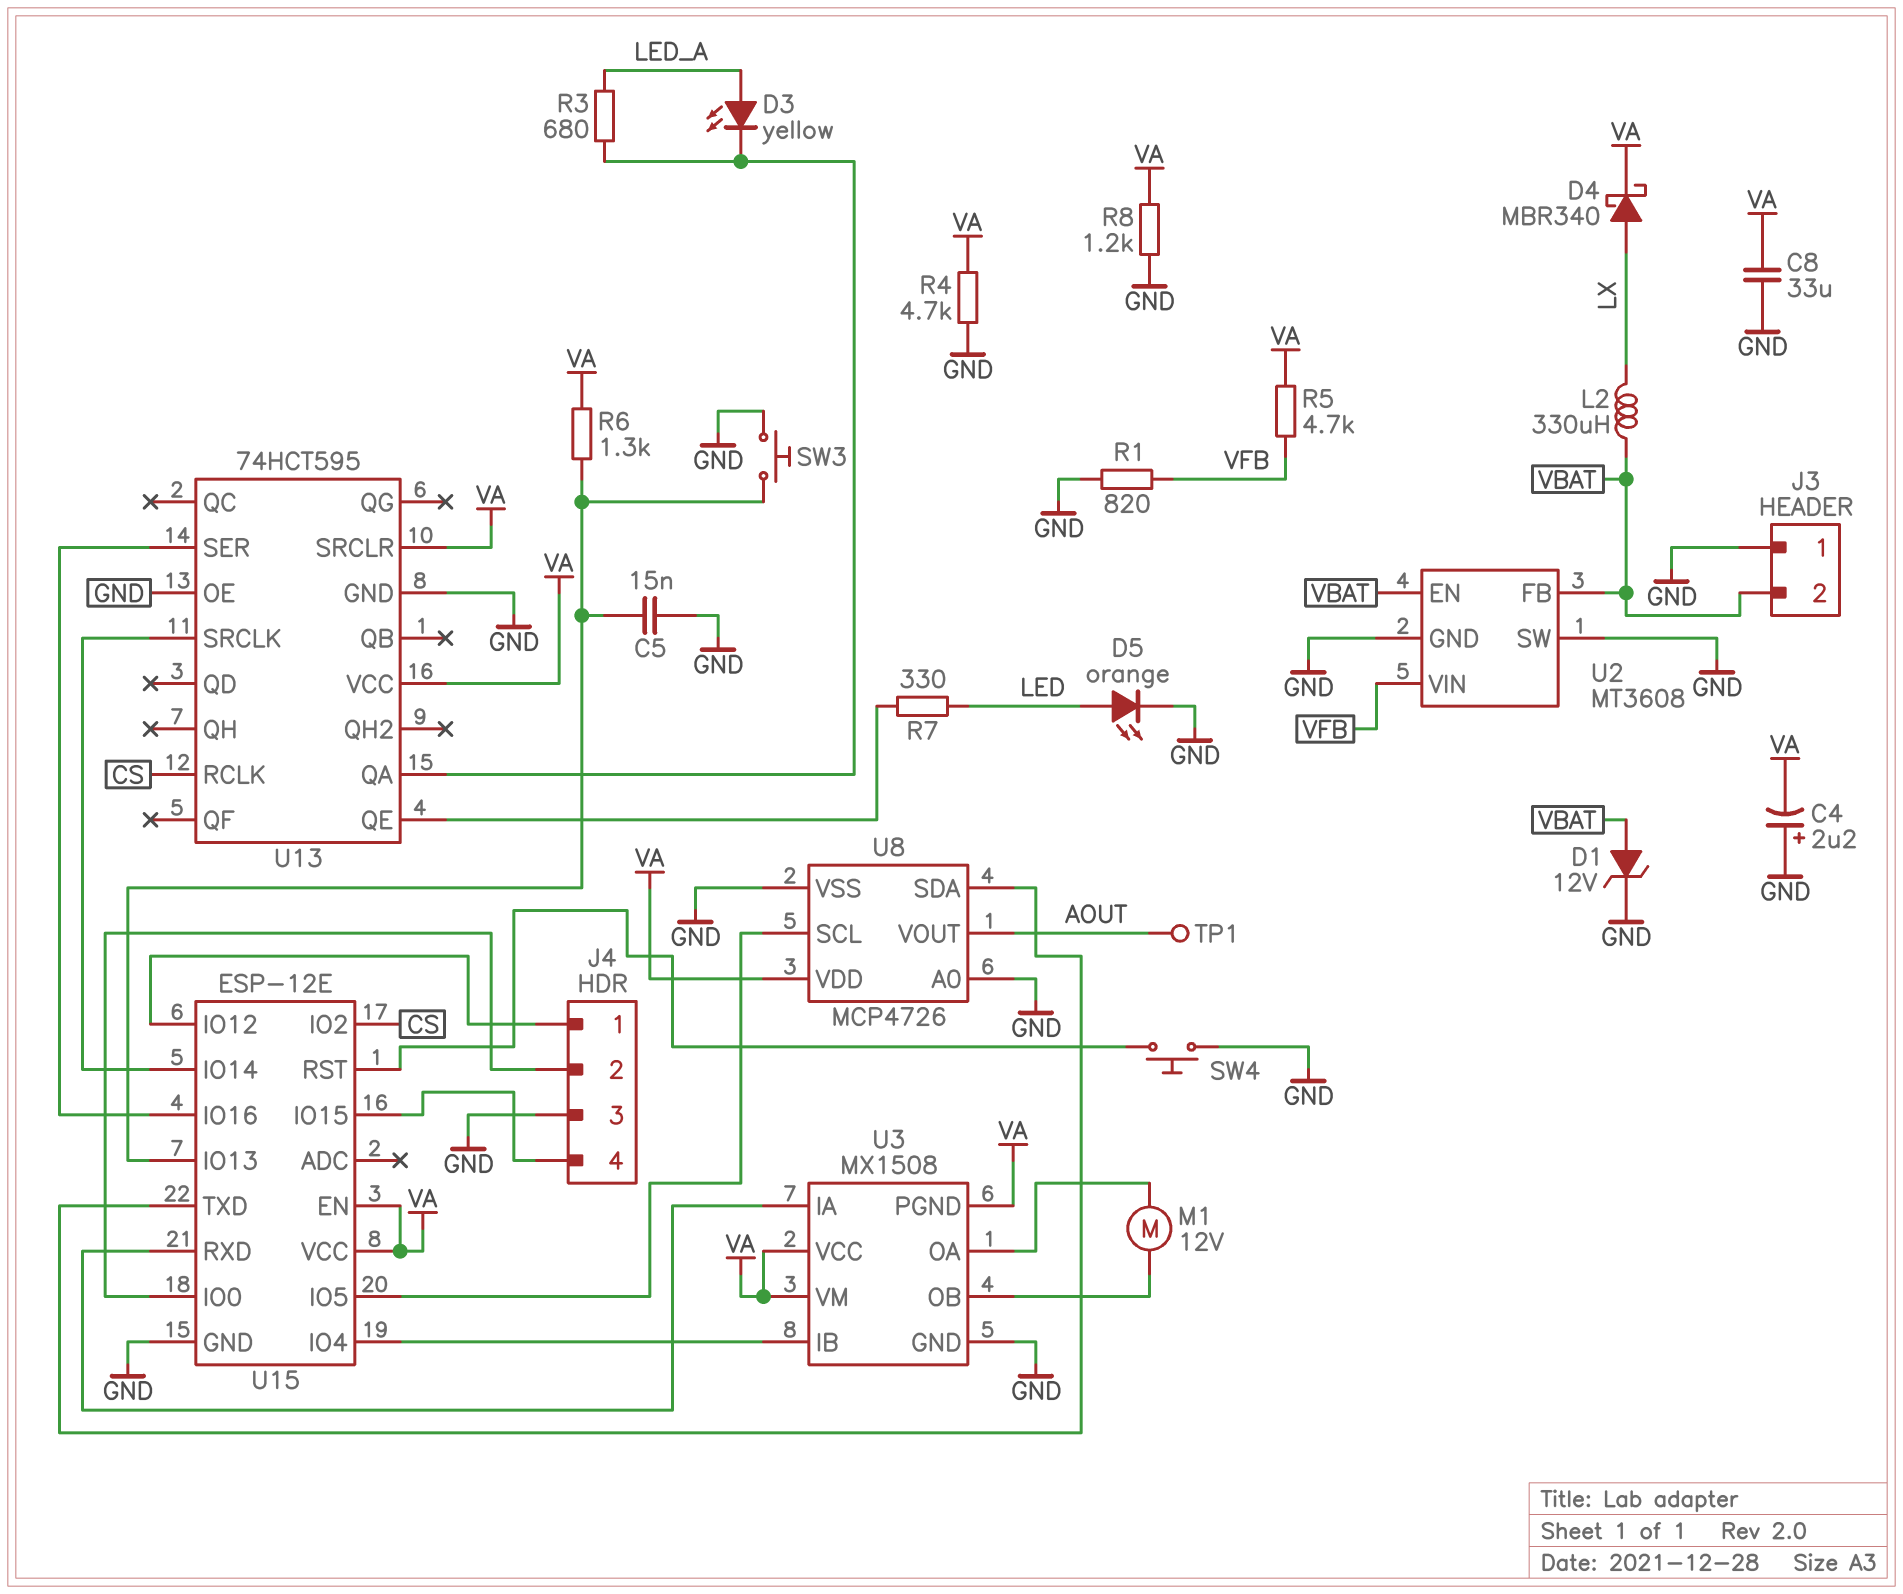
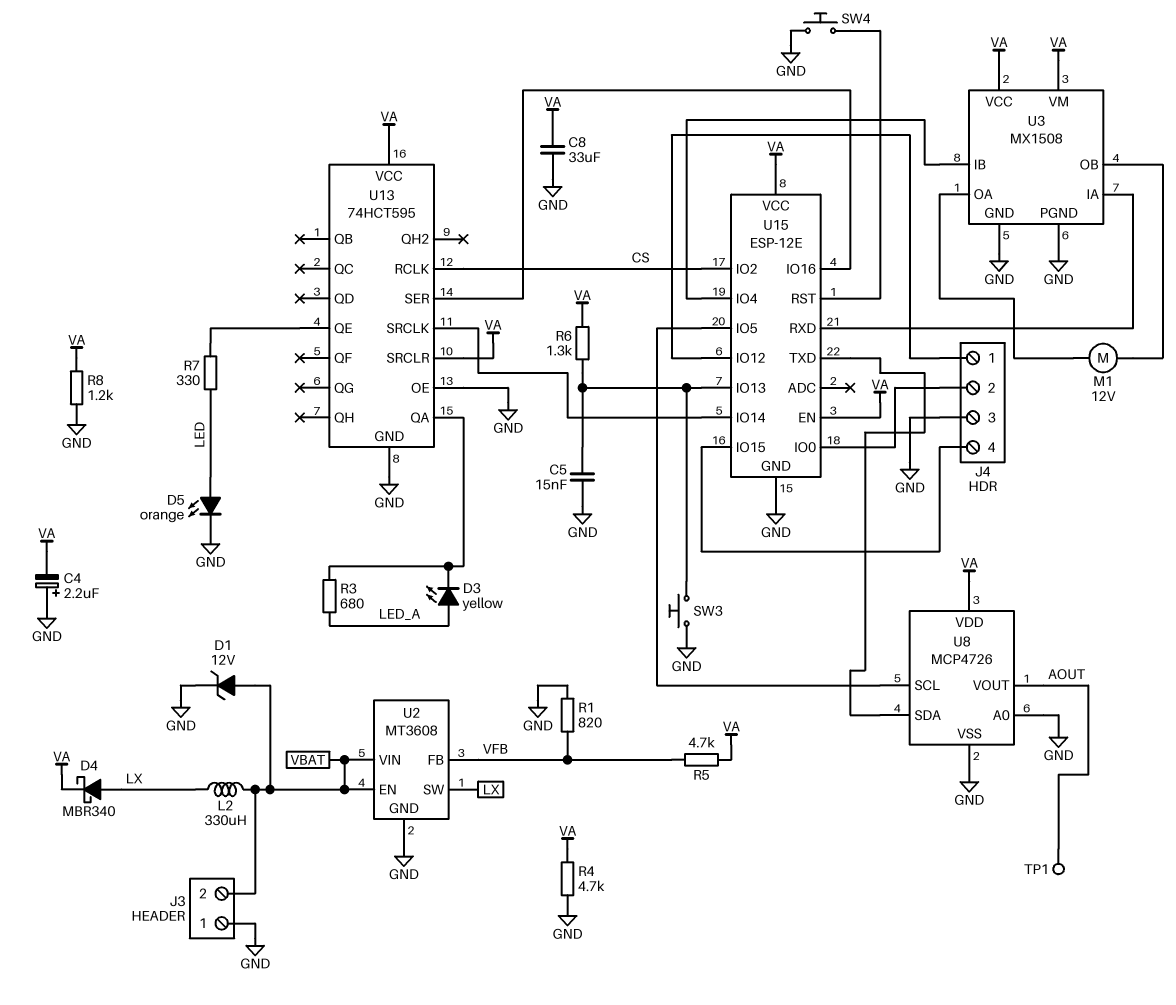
U2 pin FB: VBAT -> VFB
U2 pin SW: GND -> LX
U2 pin VIN: VFB -> VBAT
U3 pin PGND: VA -> GND

